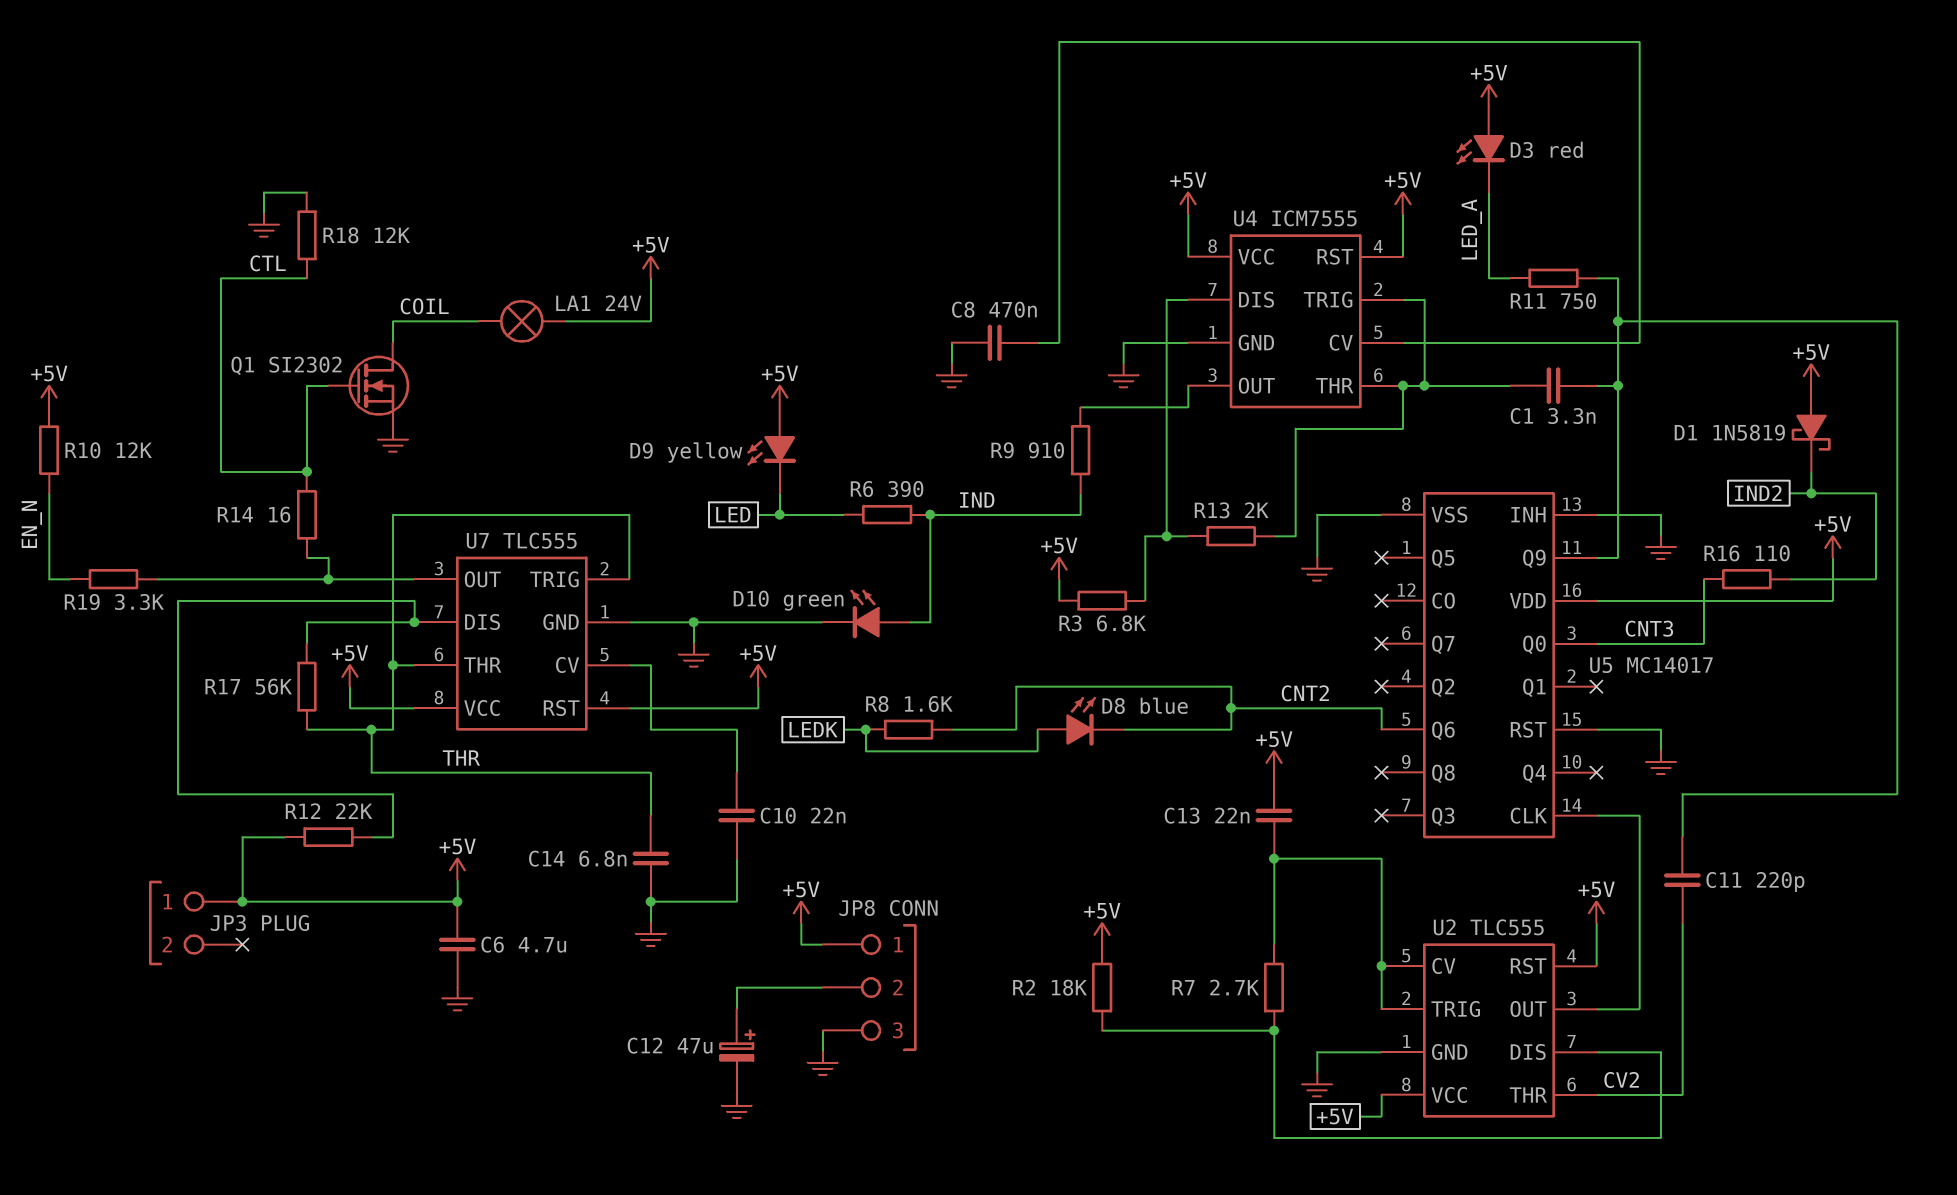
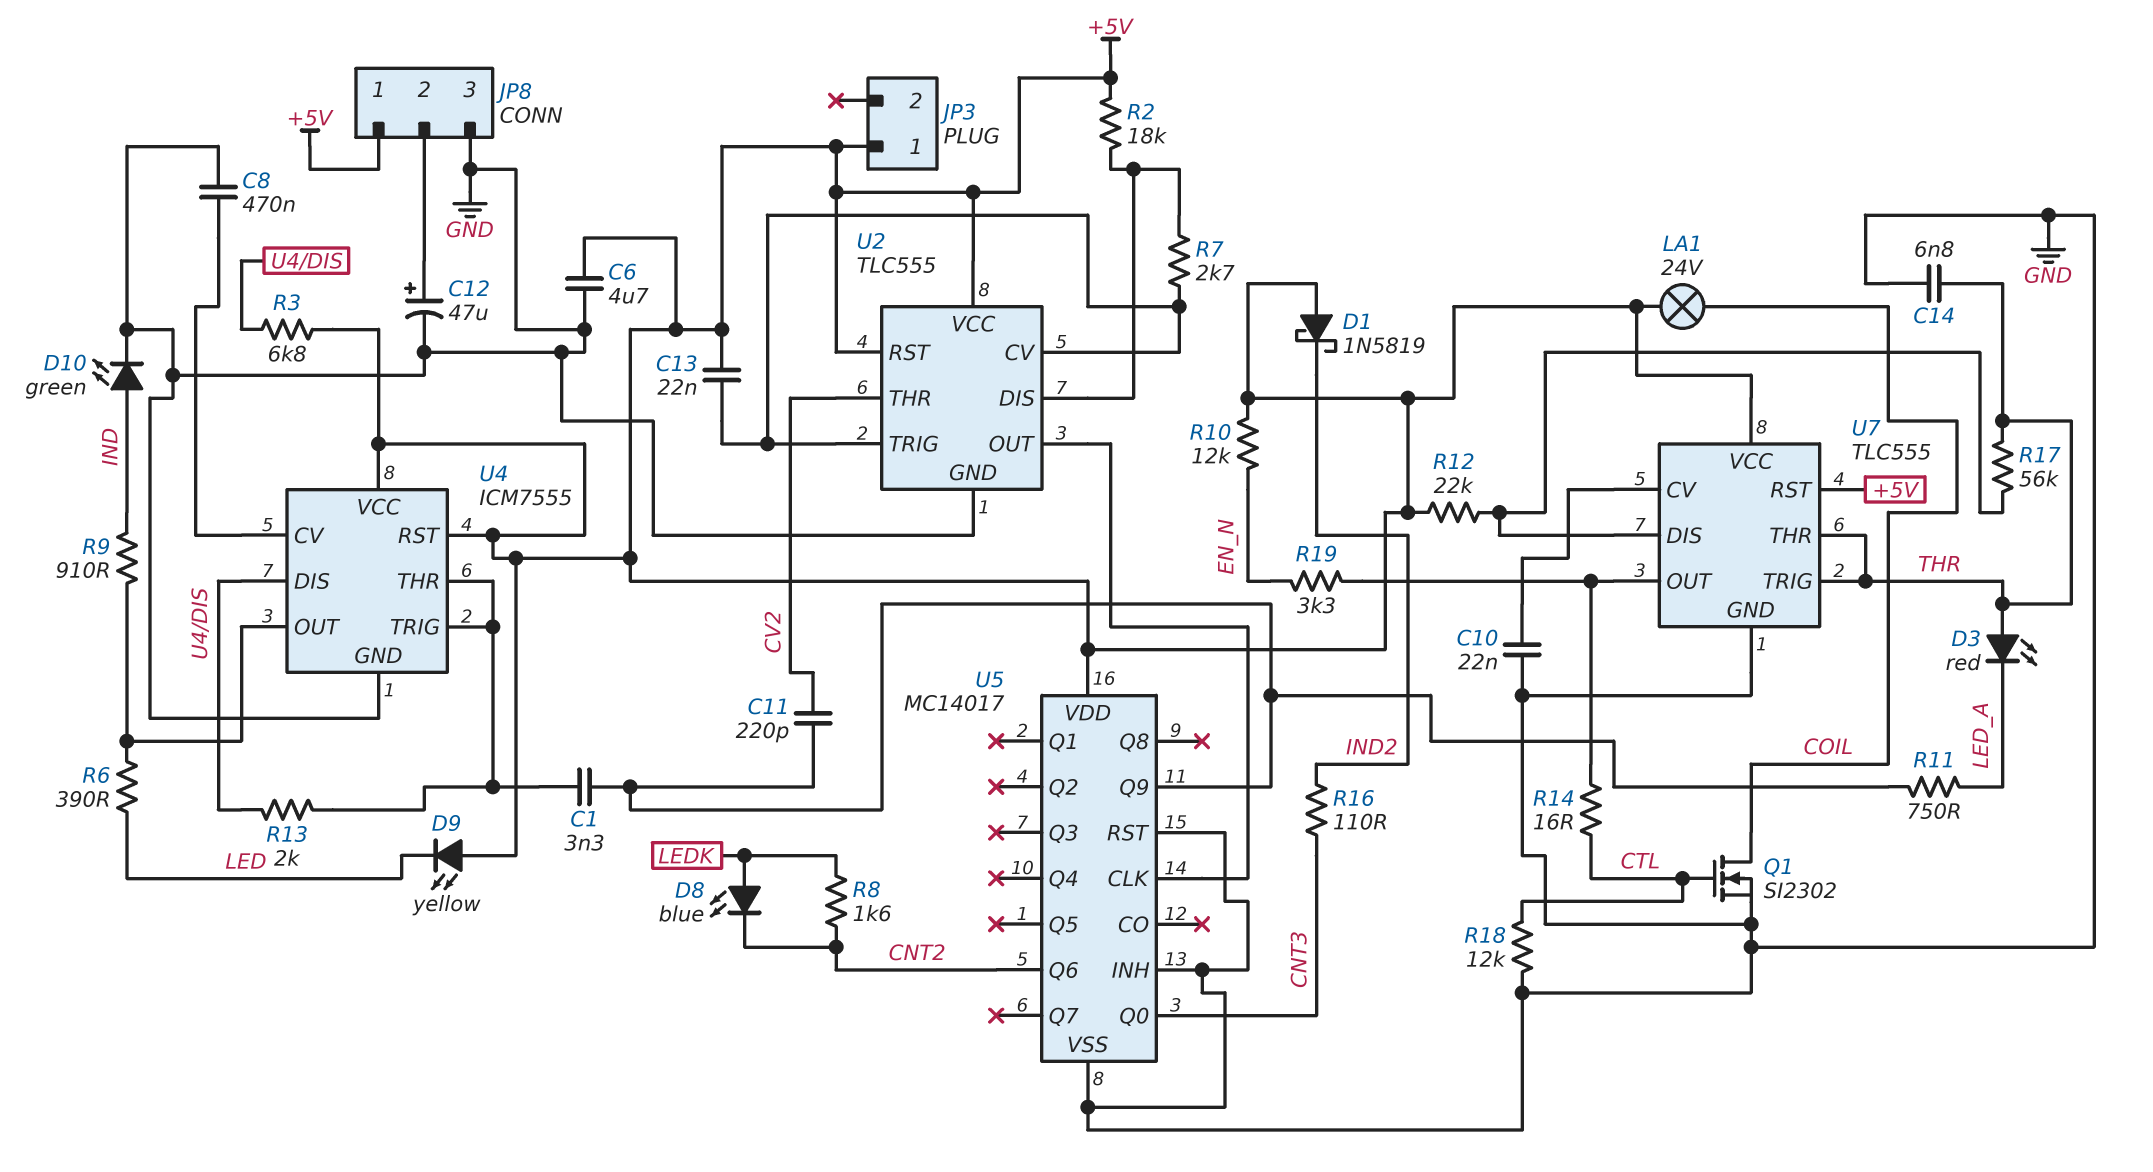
D3: LED red (A +5V, K LED_A) -> LED red (A THR, K LED_A)
R6: 390 (IND, LED) -> 390 (LED, U4/OUT)

